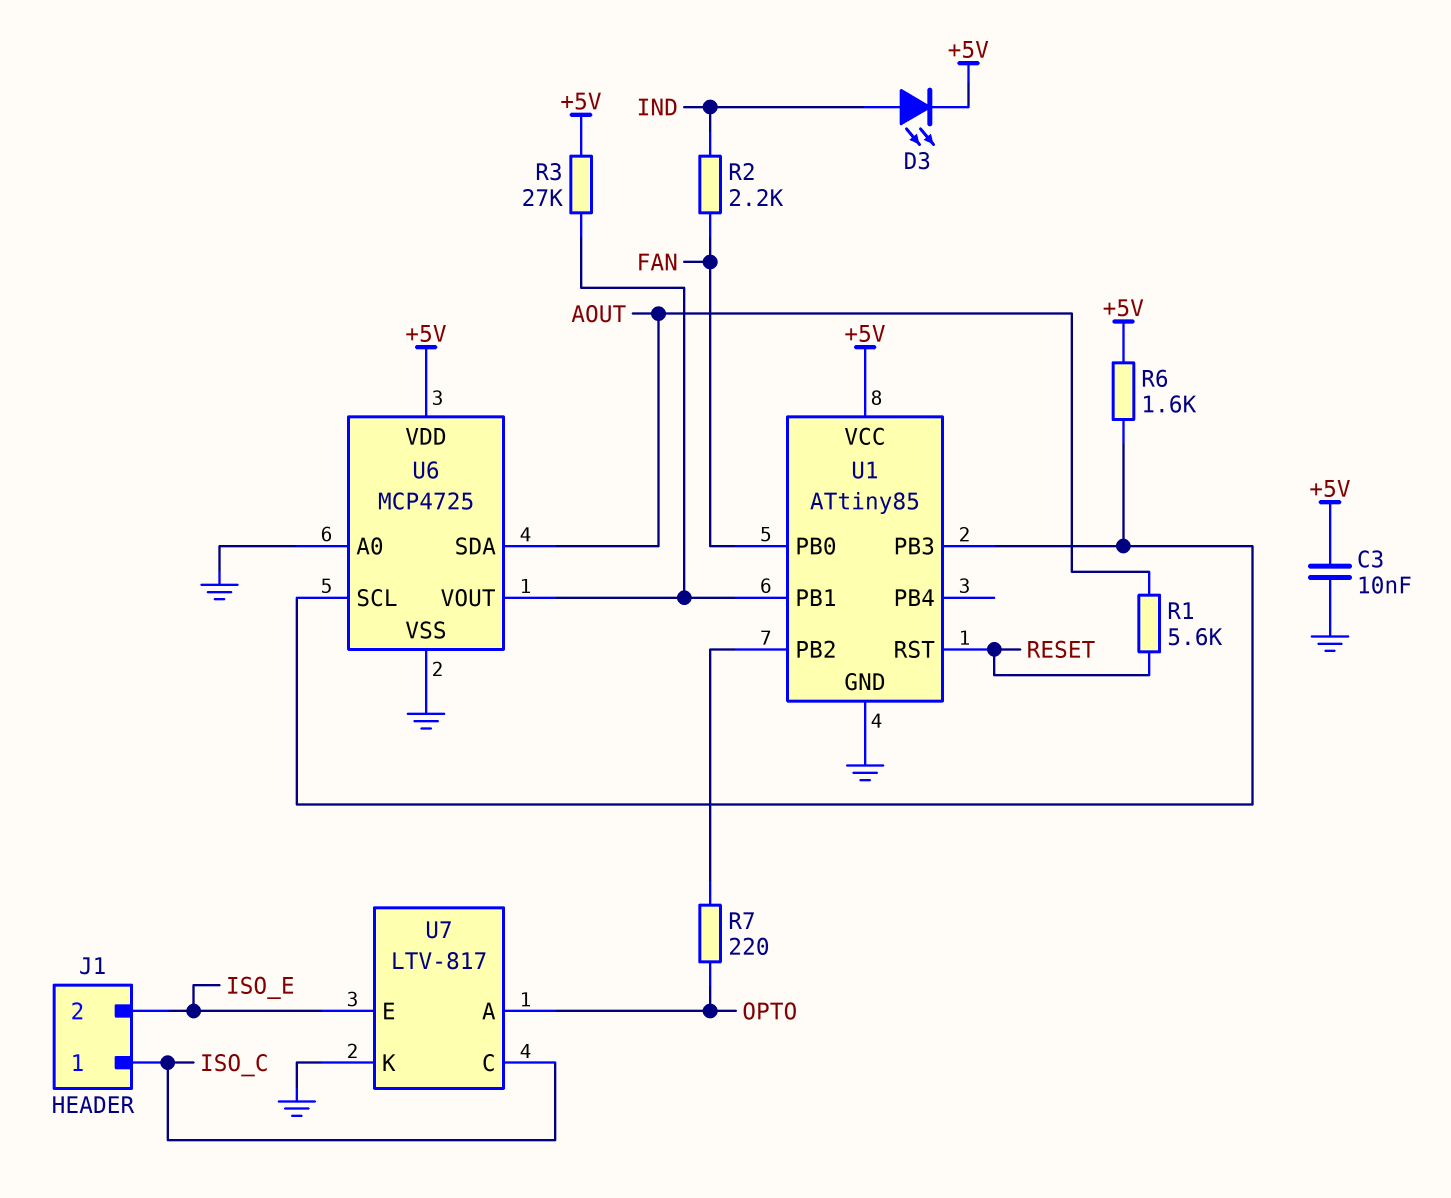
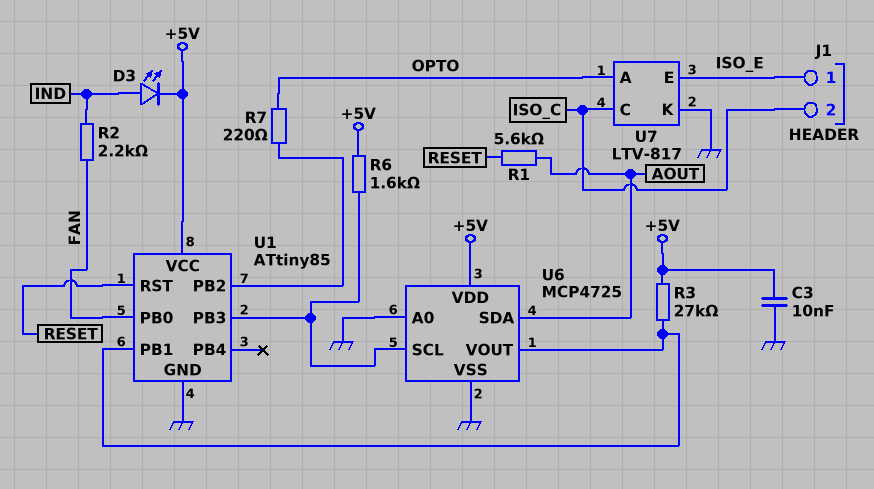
J1 pin 1: ISO_C -> ISO_E
J1 pin 2: ISO_E -> ISO_C

